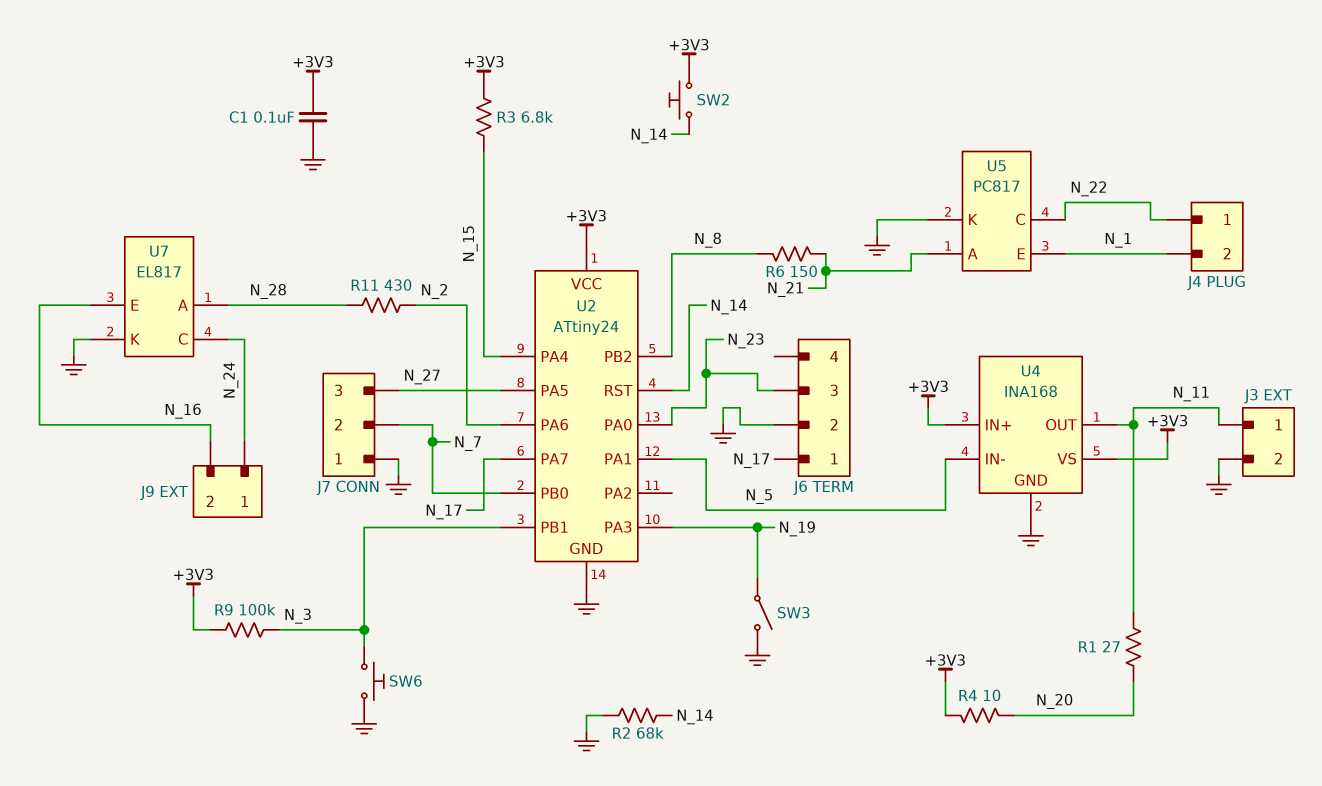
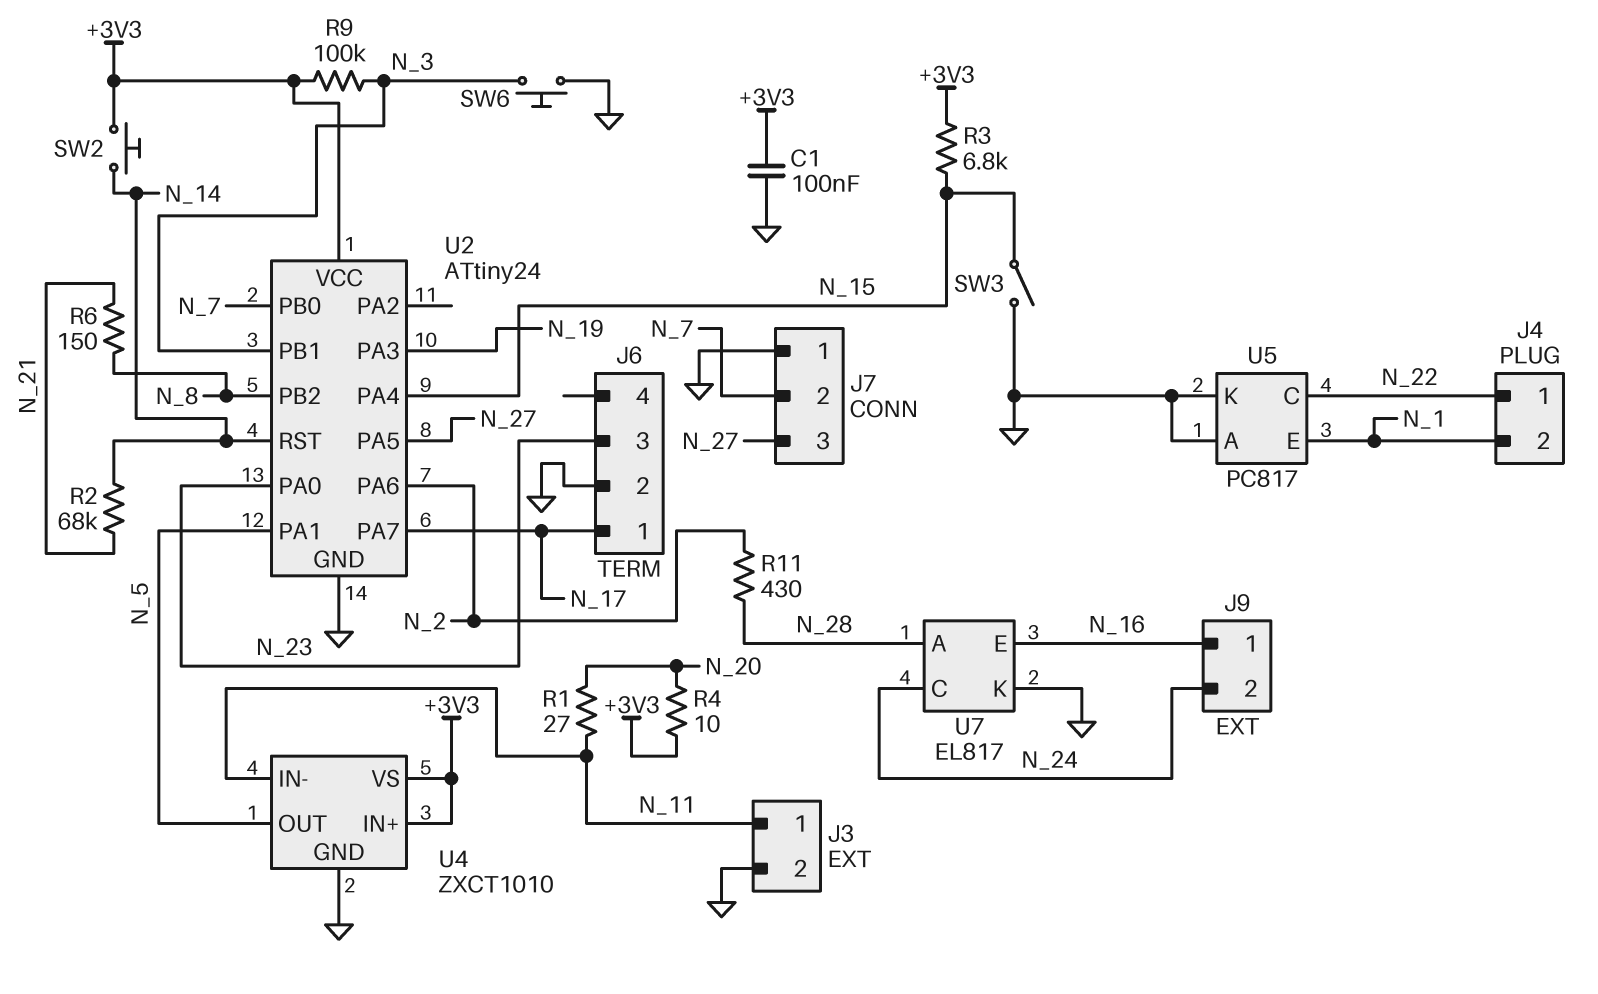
J9 pin 1: N_24 -> N_16
J9 pin 2: N_16 -> N_24
R2: 68k (GND, N_14) -> 68k (N_14, N_21)
SW3: switch (GND, N_19) -> switch (GND, N_15)
U4: INA168 -> ZXCT1010
U4 pin IN-: N_5 -> N_11
U4 pin OUT: N_11 -> N_5
U5 pin A: N_21 -> GND

